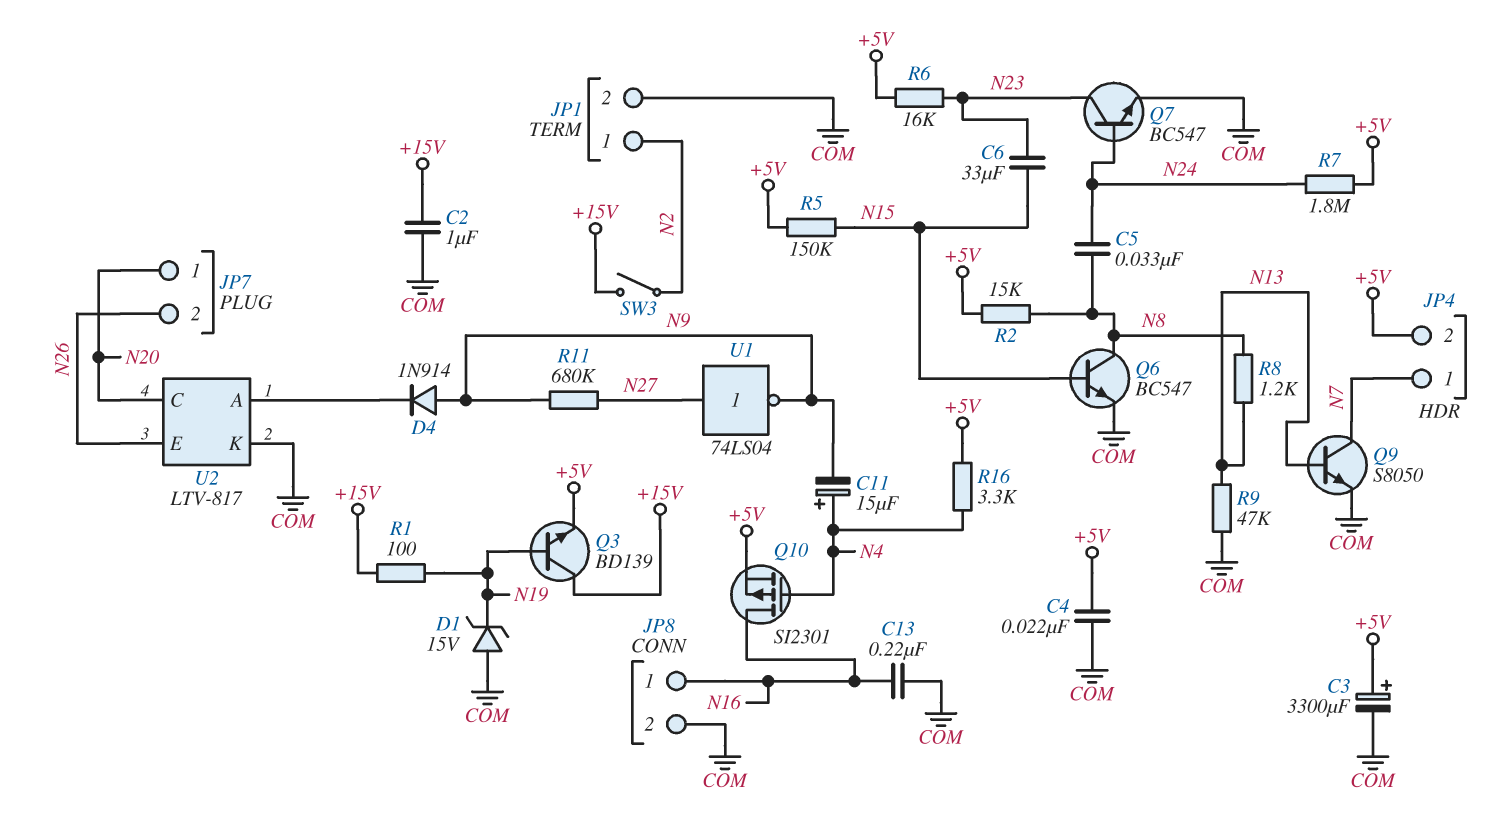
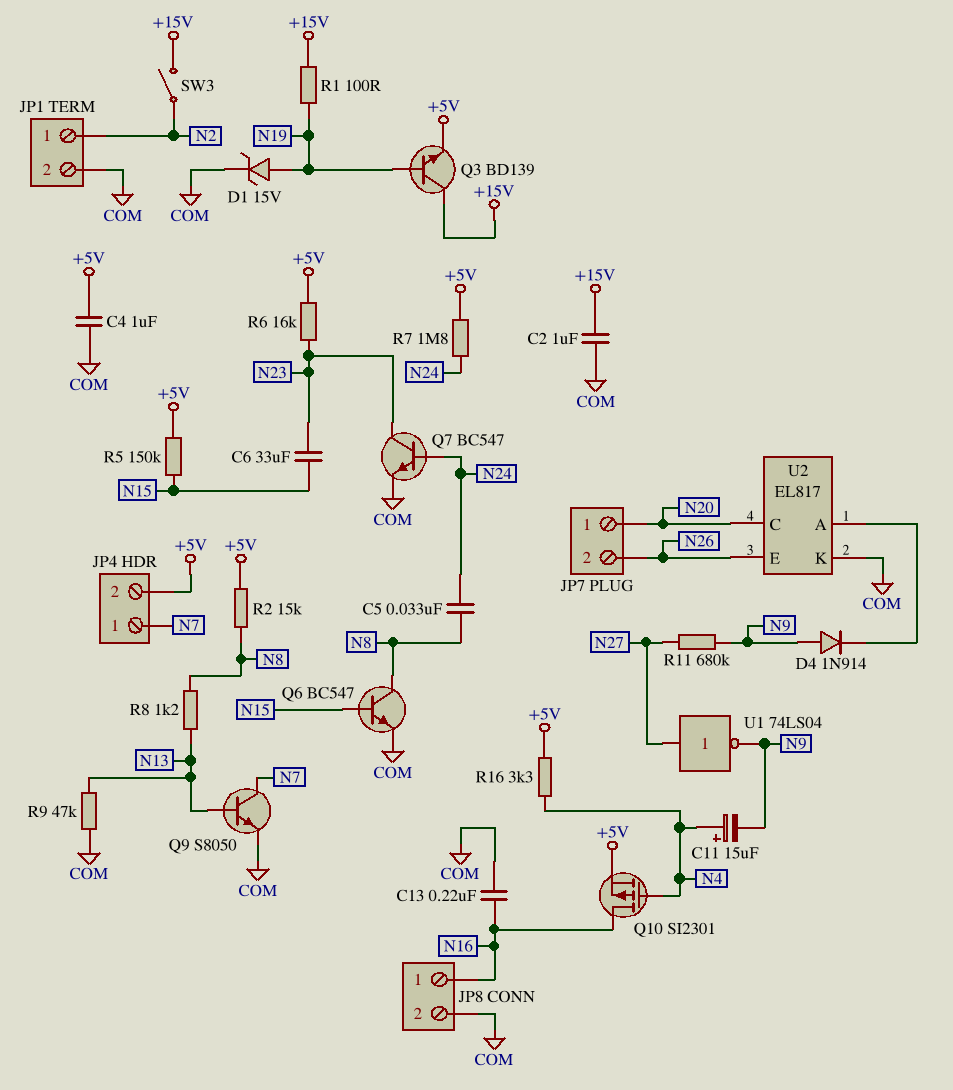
C3: 3300uF (plus +5V, minus COM) -> none
C4: 22nF (+5V, COM) -> 1uF (+5V, COM)
D1: zener 15V (A COM, K N19) -> zener 15V (A N19, K COM)
U2: LTV-817 -> EL817

